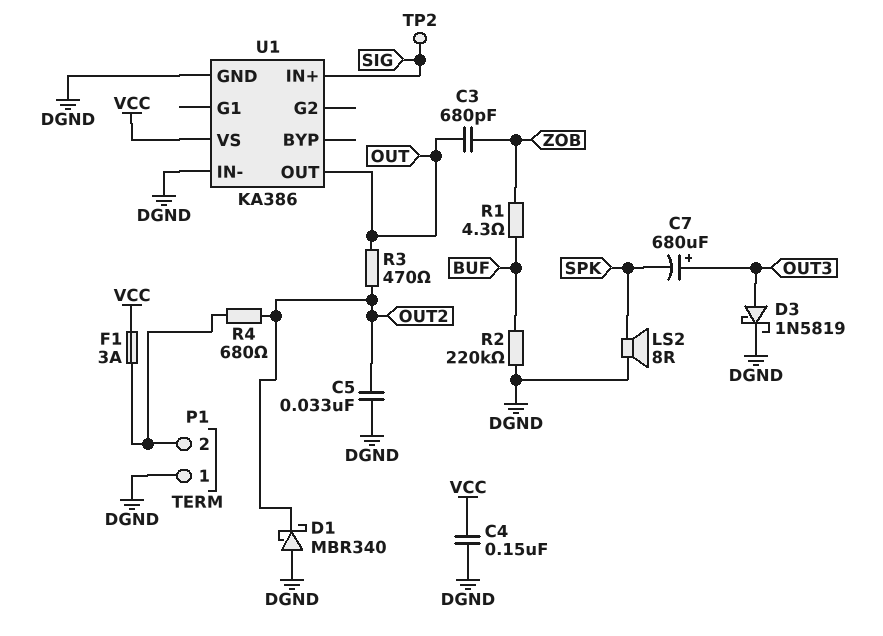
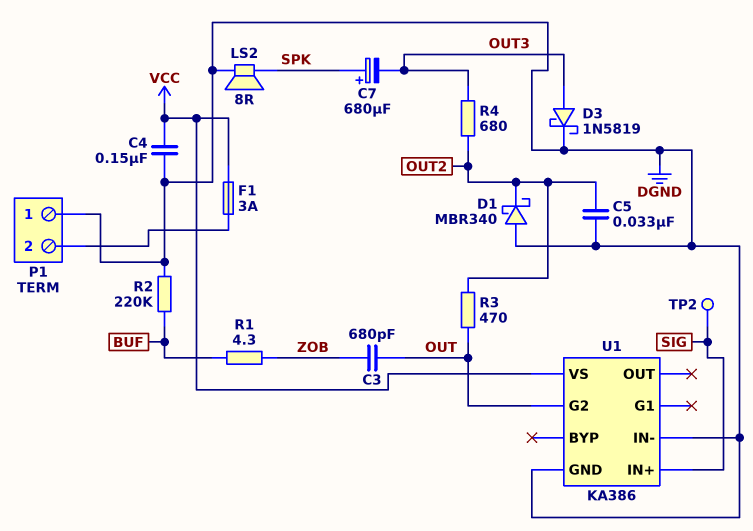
C7: 680uF (plus OUT3, minus SPK) -> 680uF (plus SPK, minus OUT3)
R4: 680 (OUT2, P1/2) -> 680 (OUT2, OUT3)
U1 pin G2: none -> OUT
U1 pin OUT: OUT -> none

